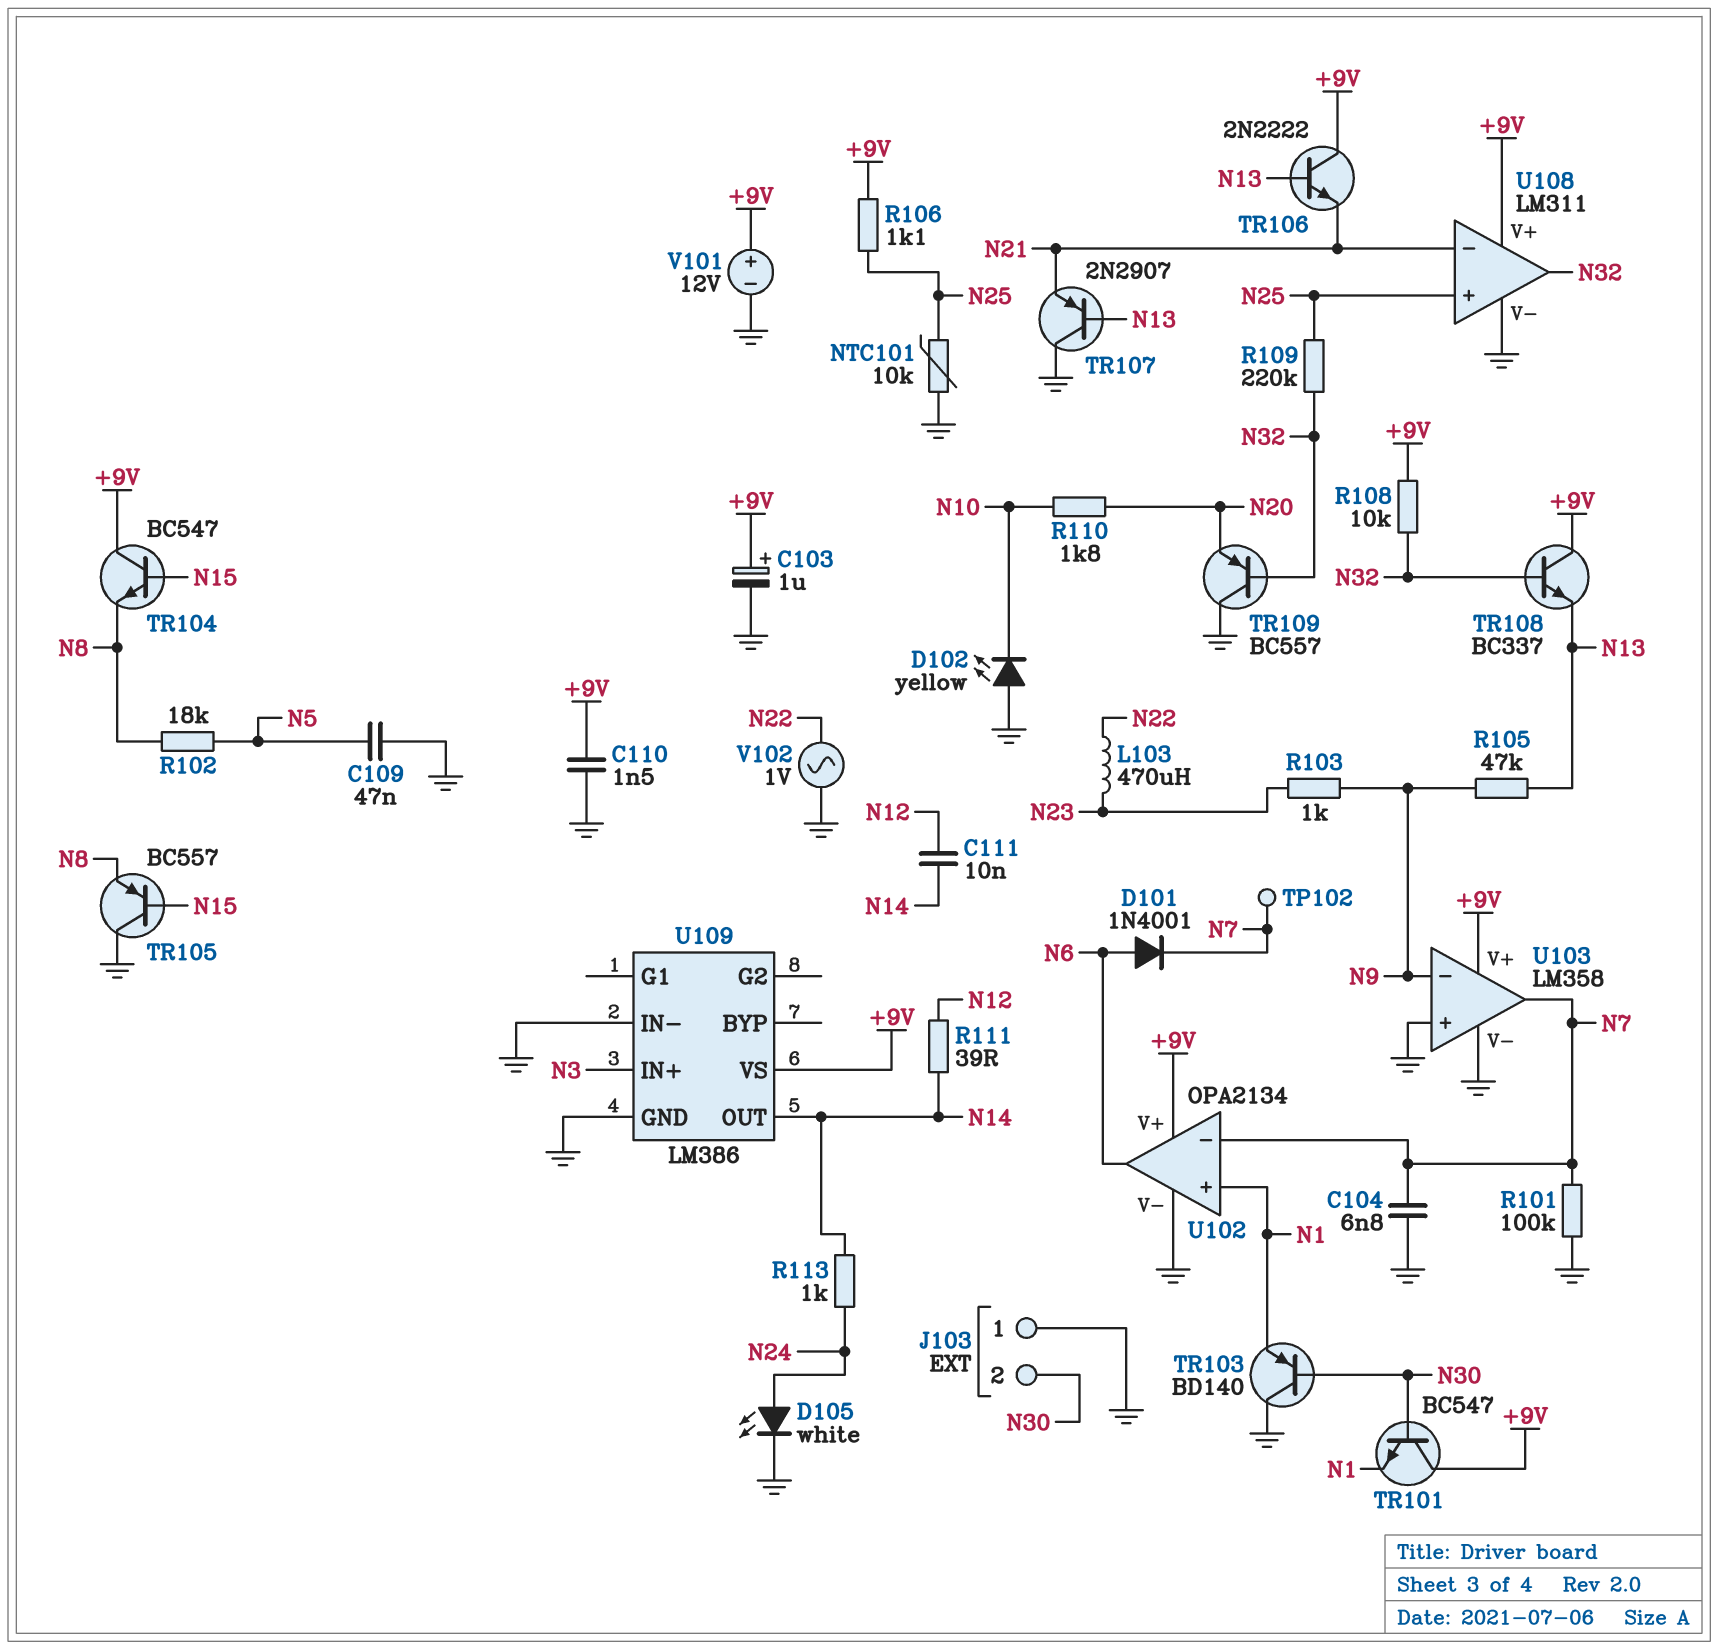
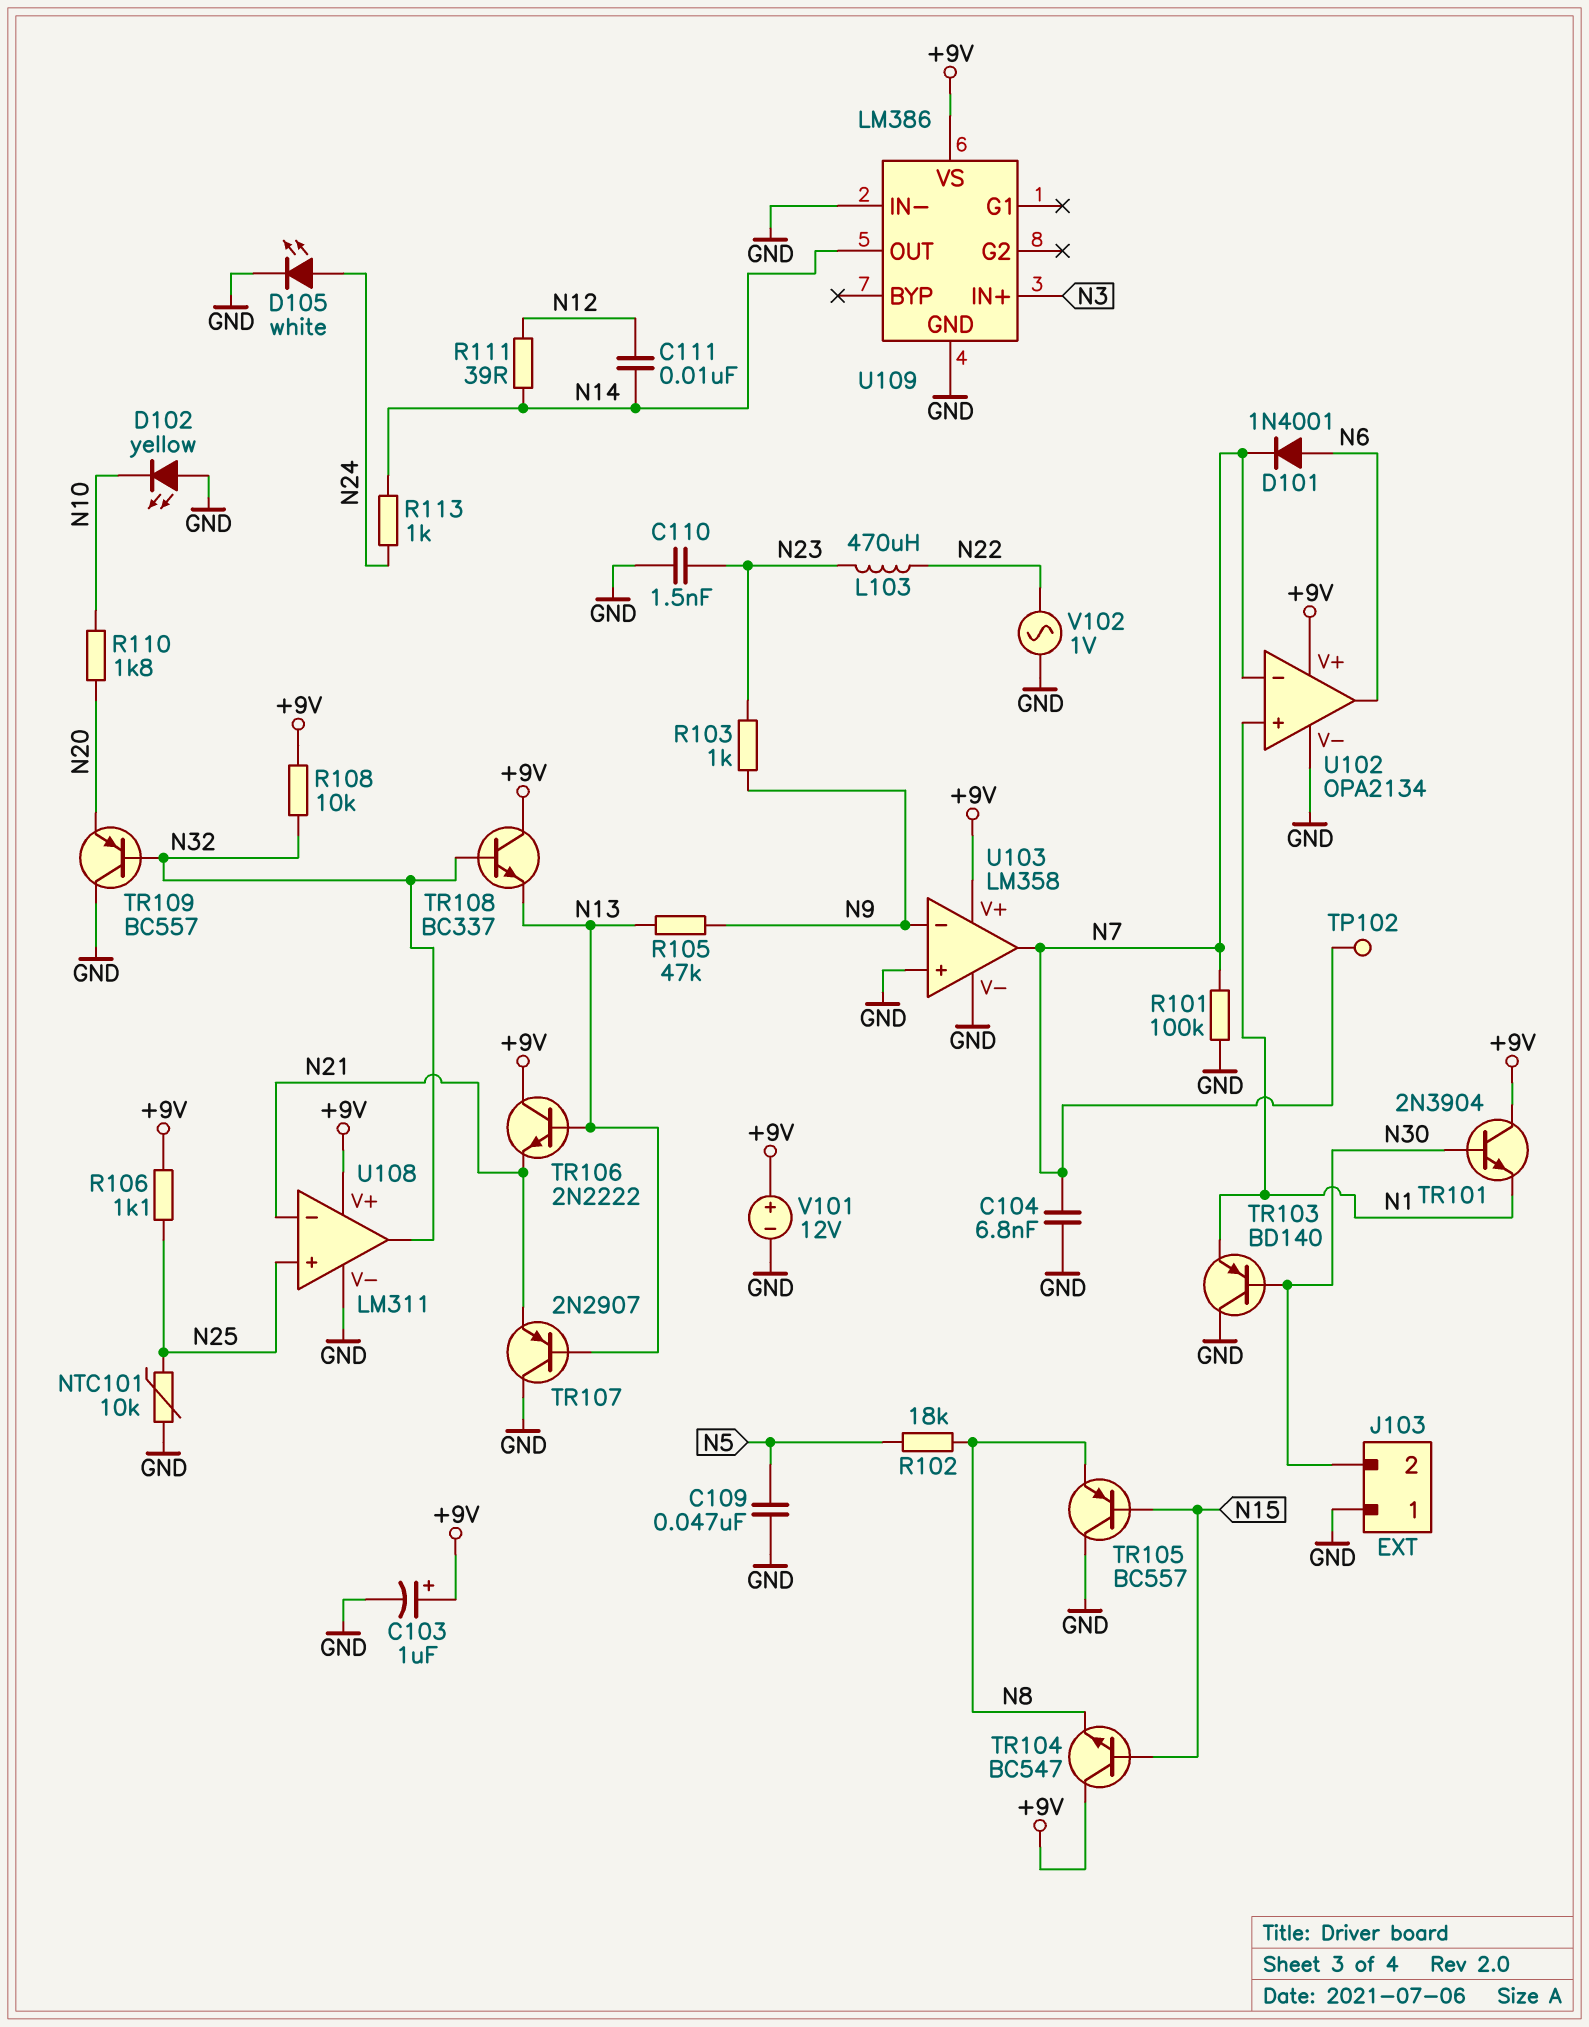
C110: 1.5nF (+9V, GND) -> 1.5nF (GND, N23)
R109: 220k (N25, N32) -> none
TR101: NPN BC547 (B N30, C +9V, E N1) -> NPN 2N3904 (B N30, C +9V, E N1)

